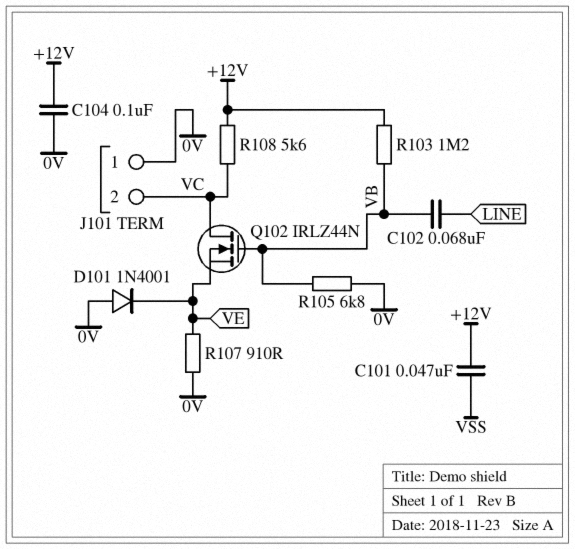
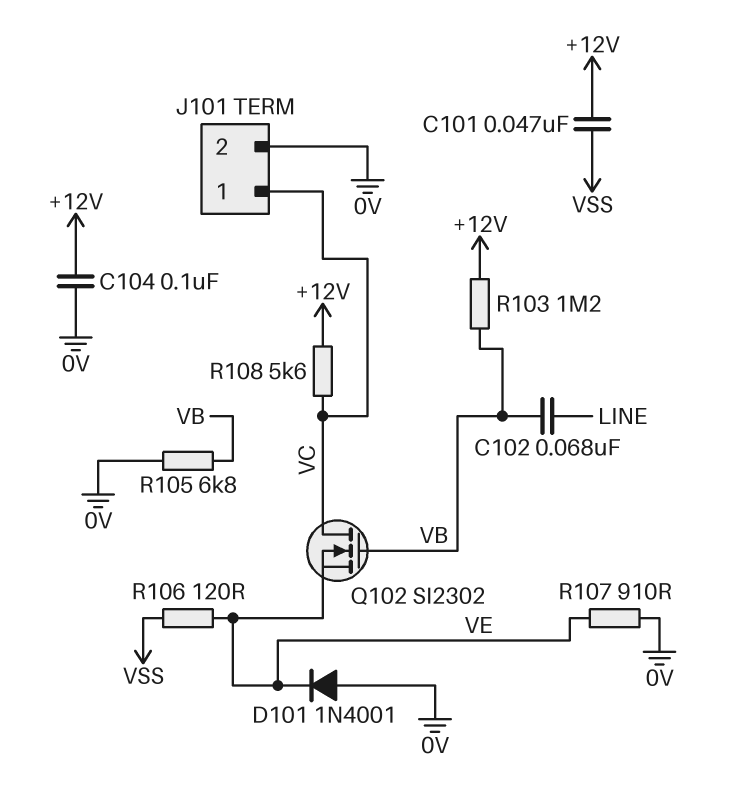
J101 pin 1: 0V -> VC
J101 pin 2: VC -> 0V
Q102: NMOS IRLZ44N (G VB, D VC, S VE) -> NMOS SI2302 (G VB, D VC, S VE)
R106: none -> 120 (VE, VSS)

